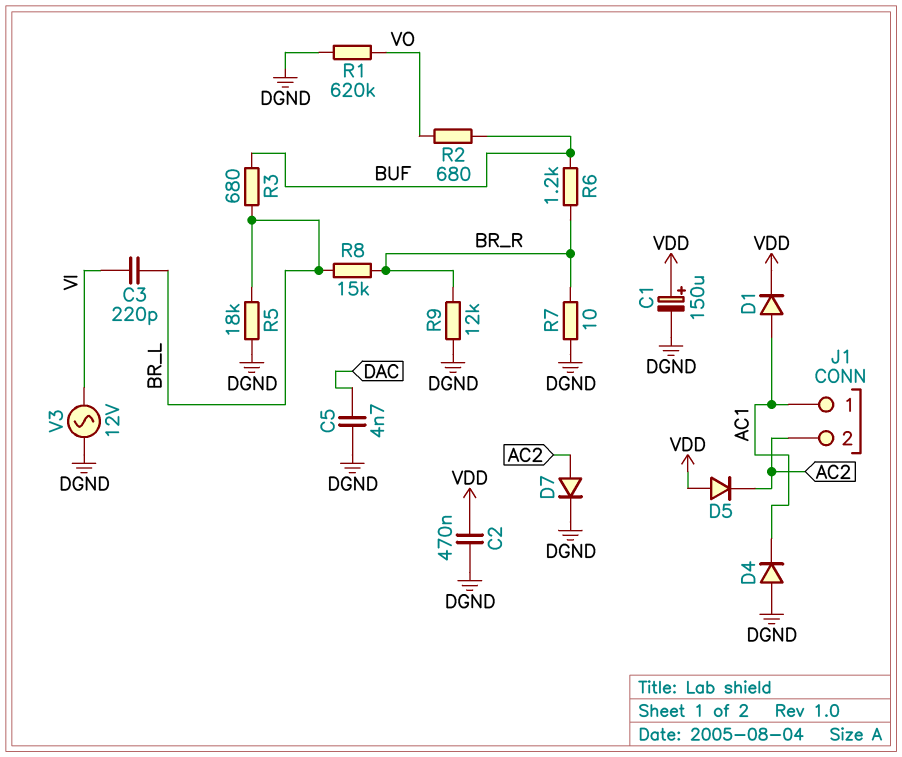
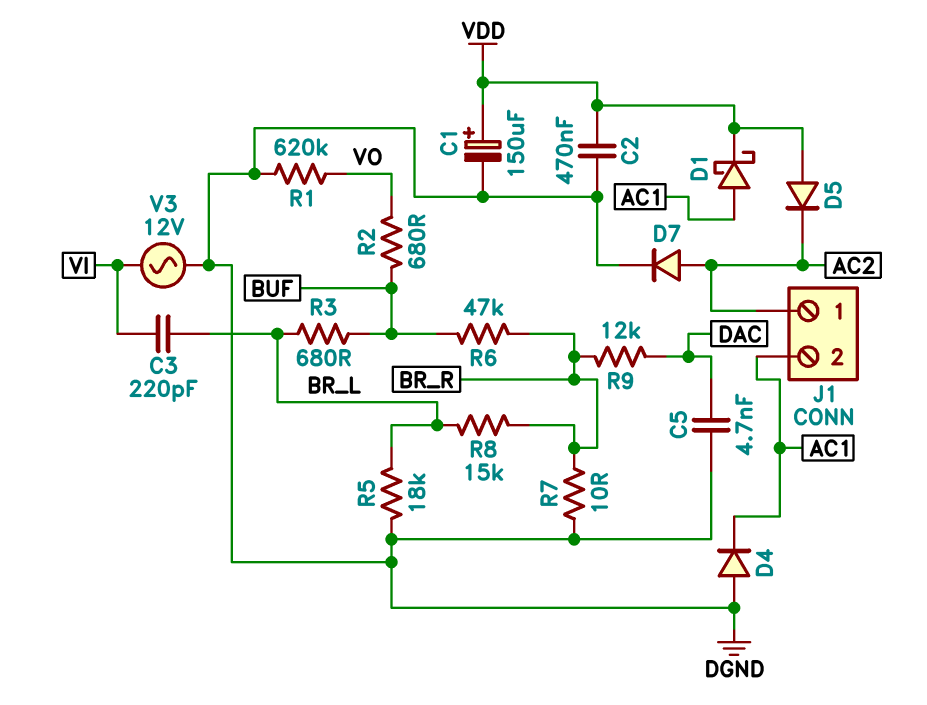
D1: diode (A AC1, K VDD) -> schottky (A AC1, K VDD)
J1 pin 1: AC1 -> AC2
J1 pin 2: AC2 -> AC1
R6: 1.2k (BR_R, BUF) -> 47k (BR_R, BUF)
R9: 12k (BR_R, DGND) -> 12k (BR_R, DAC)

